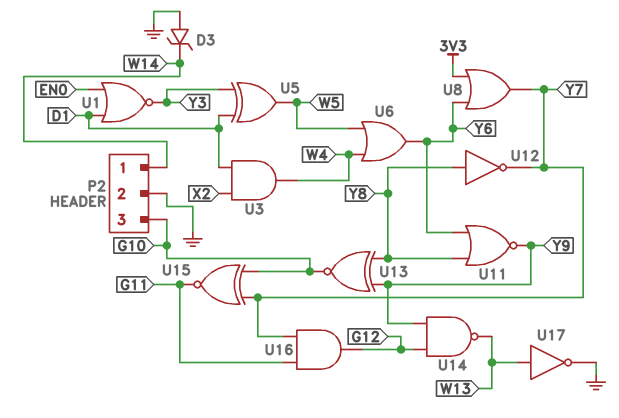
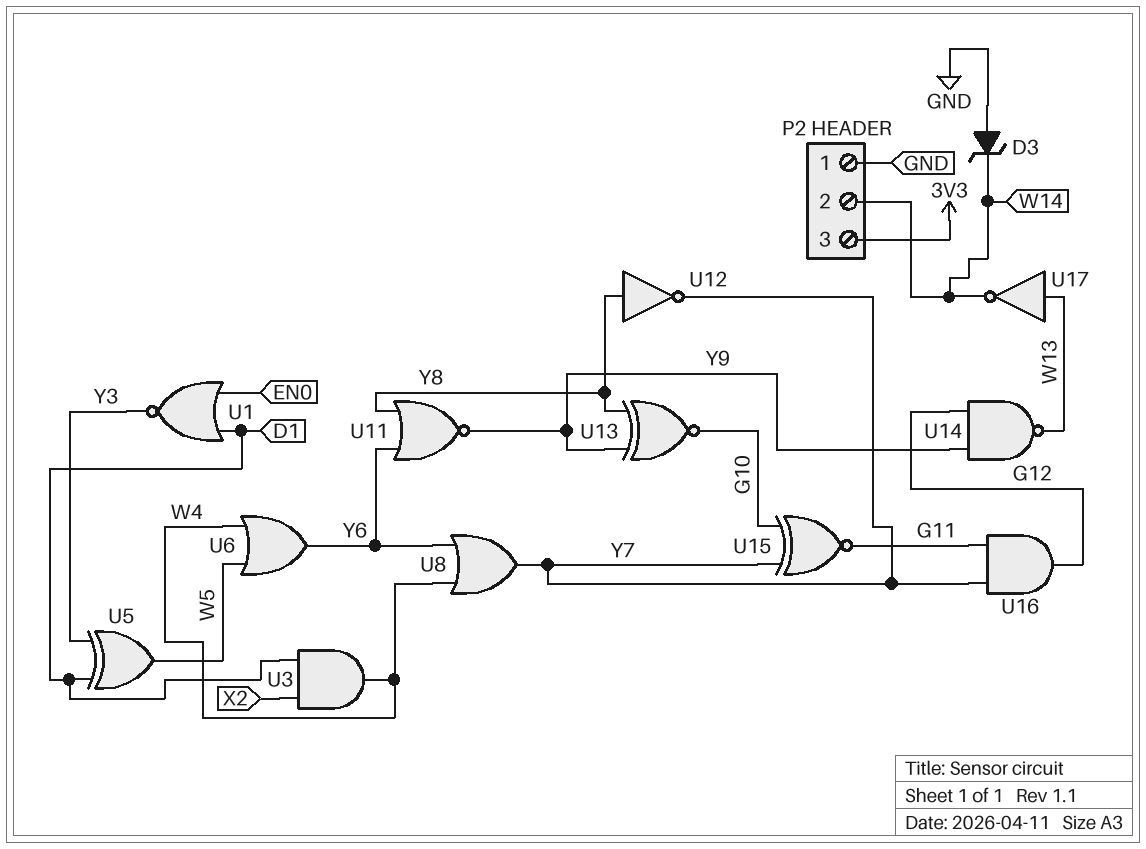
P2 pin 1: W14 -> GND
P2 pin 2: GND -> W14
P2 pin 3: G10 -> 3V3
U8: OR (in 3V3, in Y6, out Y7) -> OR (in W4, in Y6, out Y7)
U17: NOT (in W13, out GND) -> NOT (in W13, out W14)

